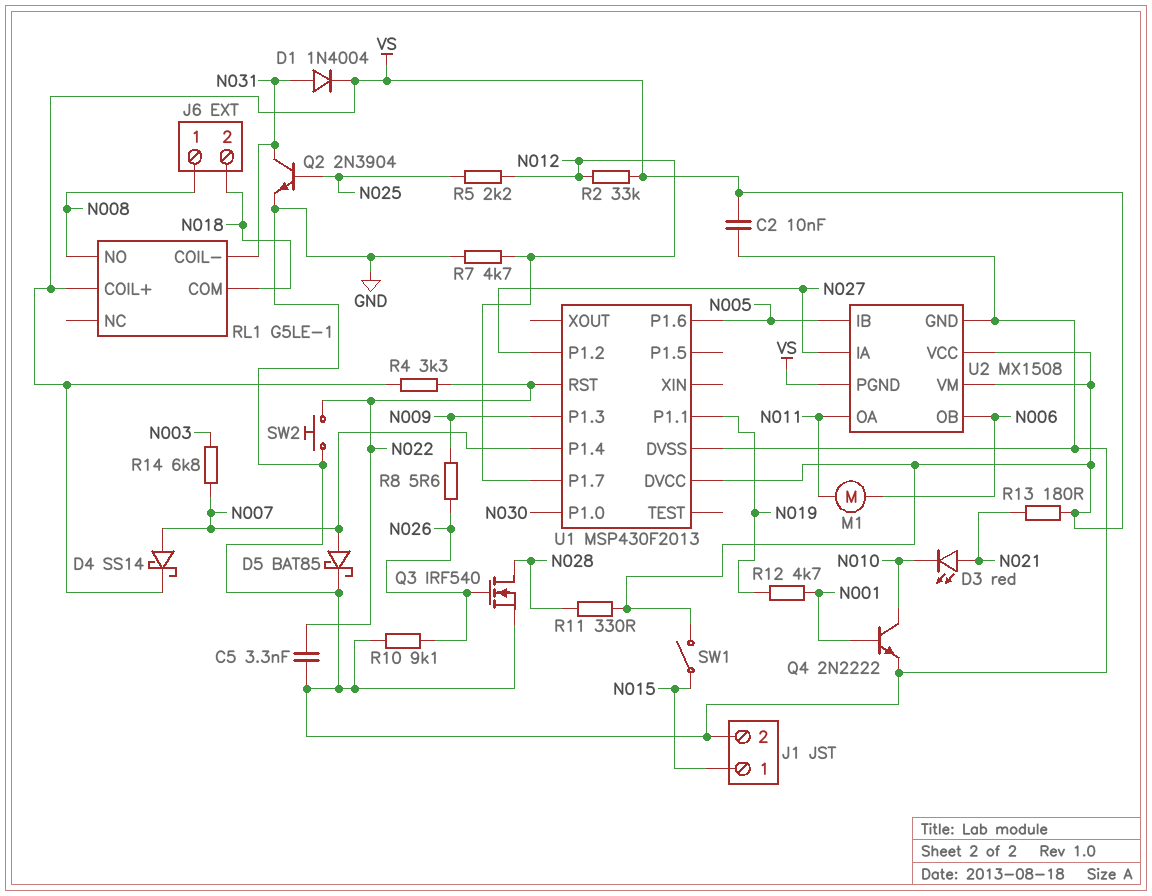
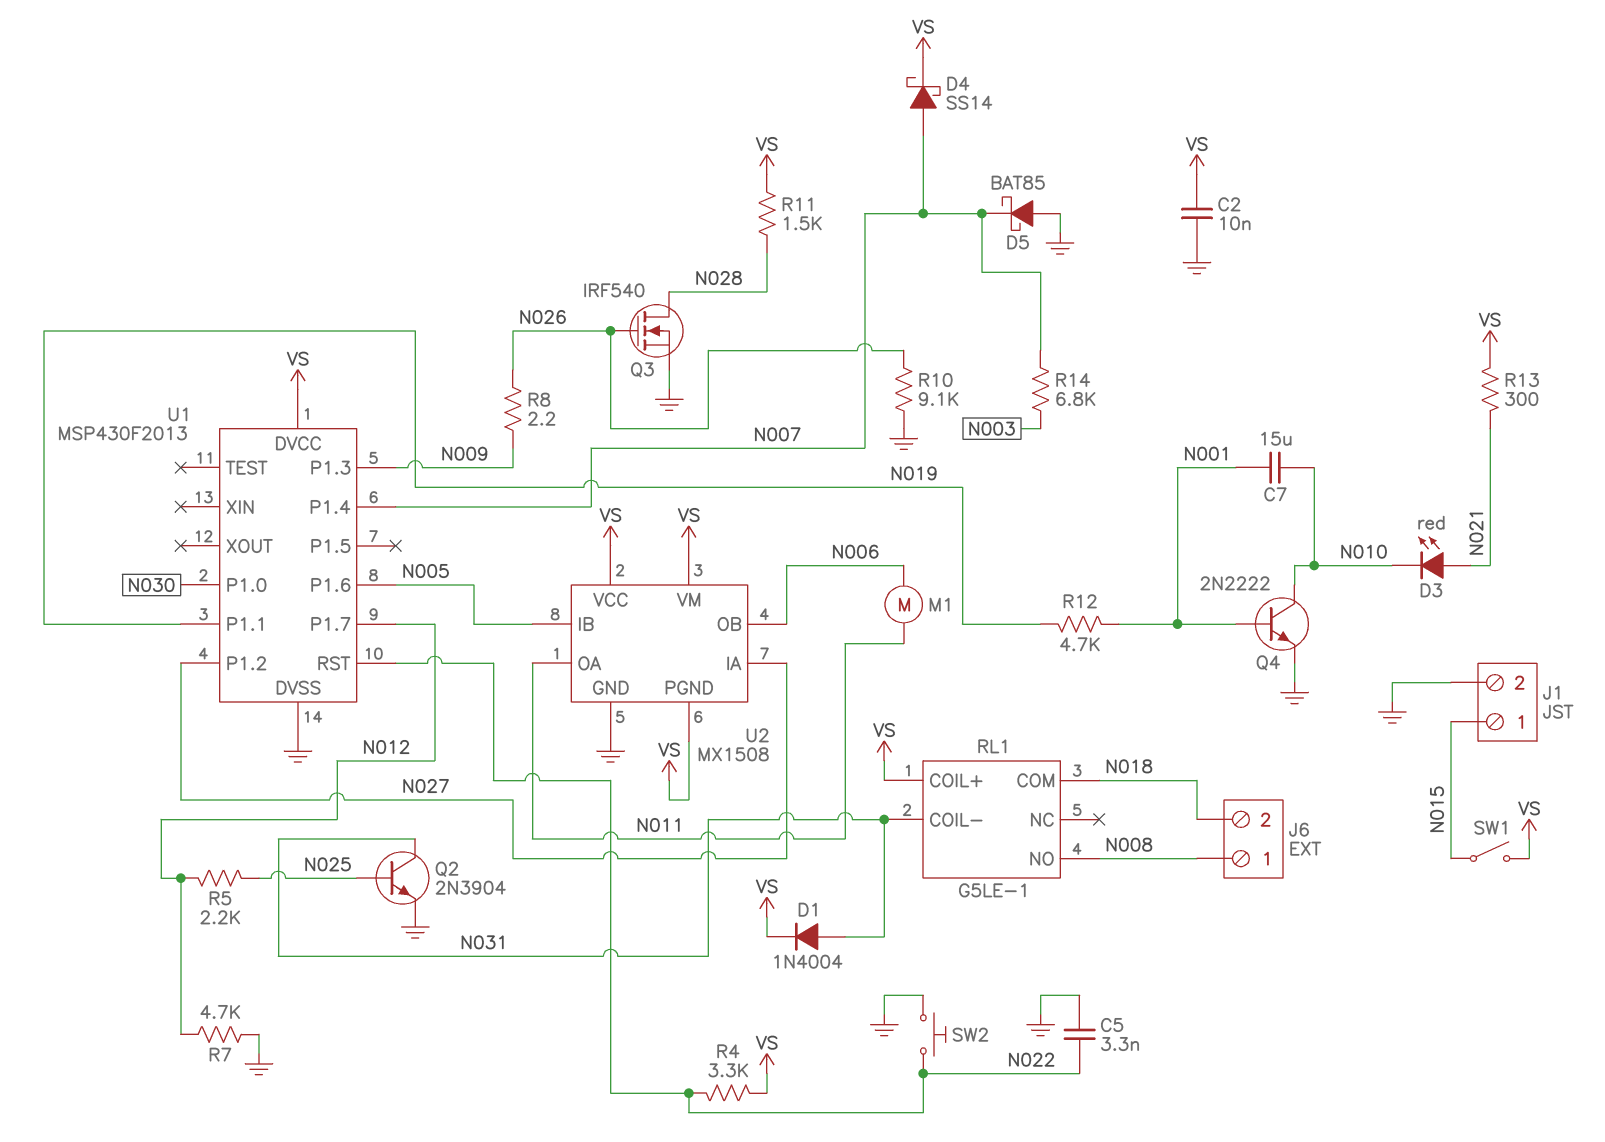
C7: none -> 15uF (N001, N010)
D5: schottky BAT85 (A N007, K GND) -> schottky BAT85 (A GND, K N007)
R2: 33k (N012, VS) -> none
R8: 5.6 (N009, N026) -> 2.2 (N009, N026)
R11: 330 (N028, VS) -> 1.5k (N028, VS)
R13: 180 (N021, VS) -> 300 (N021, VS)

